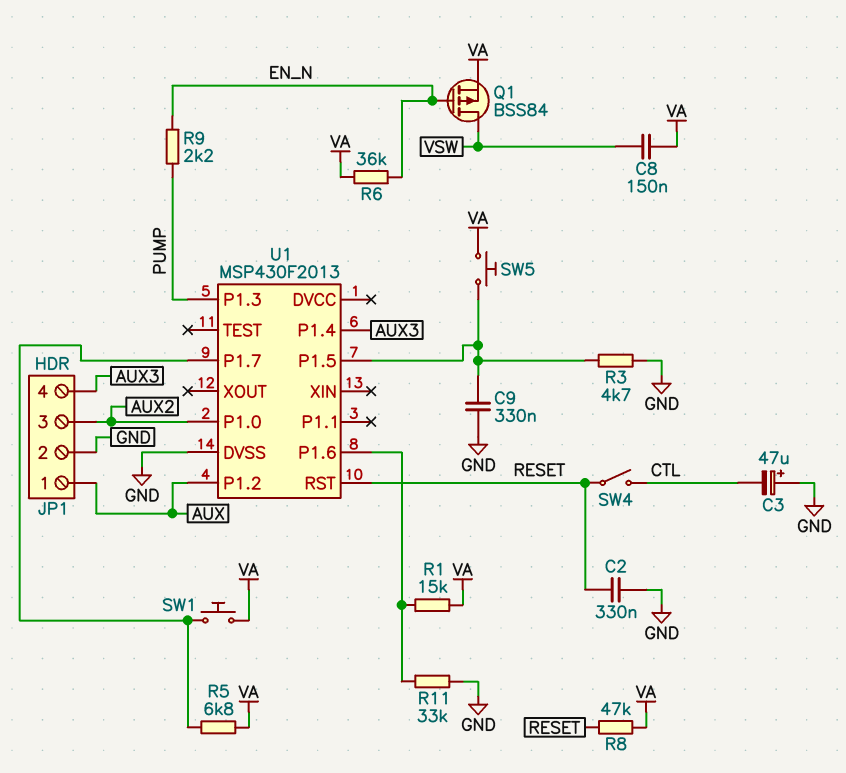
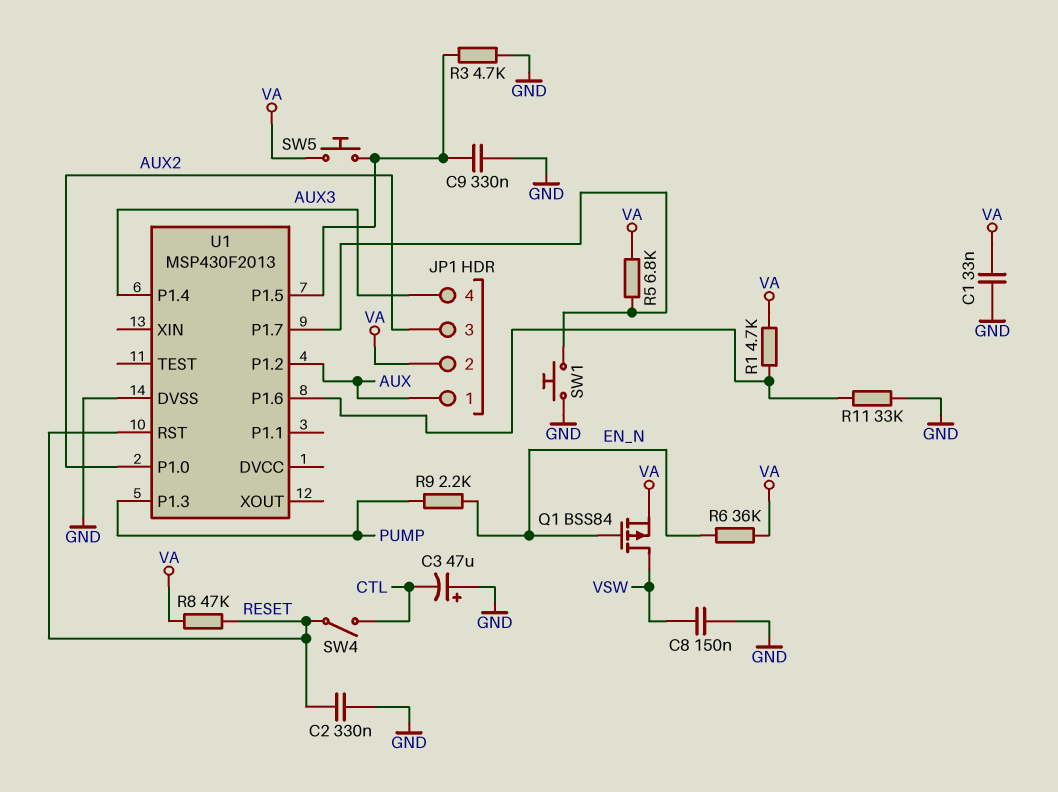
C1: none -> 33nF (GND, VA)
C8: 150nF (VA, VSW) -> 150nF (GND, VSW)
JP1 pin 2: GND -> VA
R1: 15k (U1/P1.6, VA) -> 4.7k (U1/P1.6, VA)
SW1: button (U1/P1.7, VA) -> button (GND, U1/P1.7)

